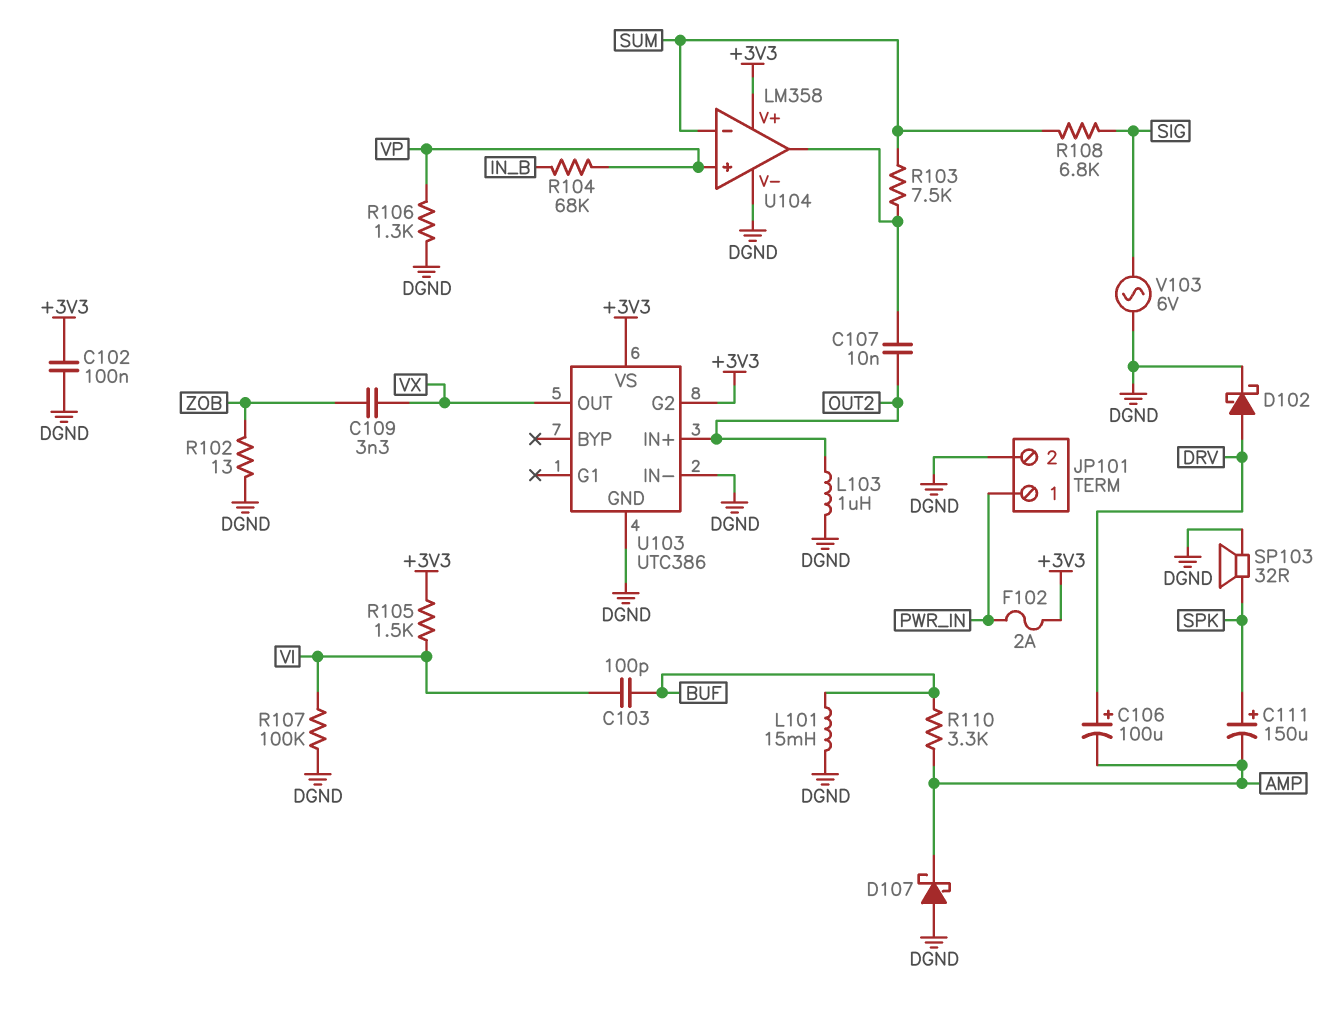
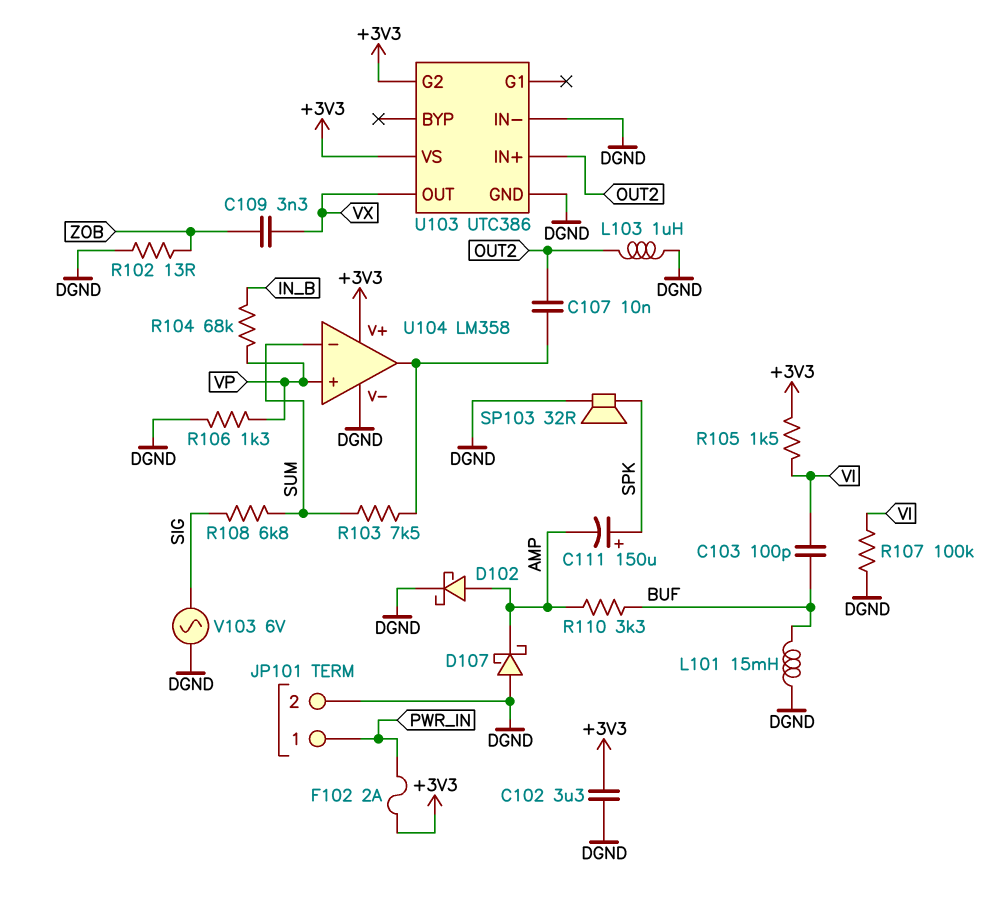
C102: 100nF (+3V3, DGND) -> 3.3uF (+3V3, DGND)
C106: 100uF (plus DRV, minus AMP) -> none
D102: schottky (A DRV, K DGND) -> schottky (A AMP, K DGND)

